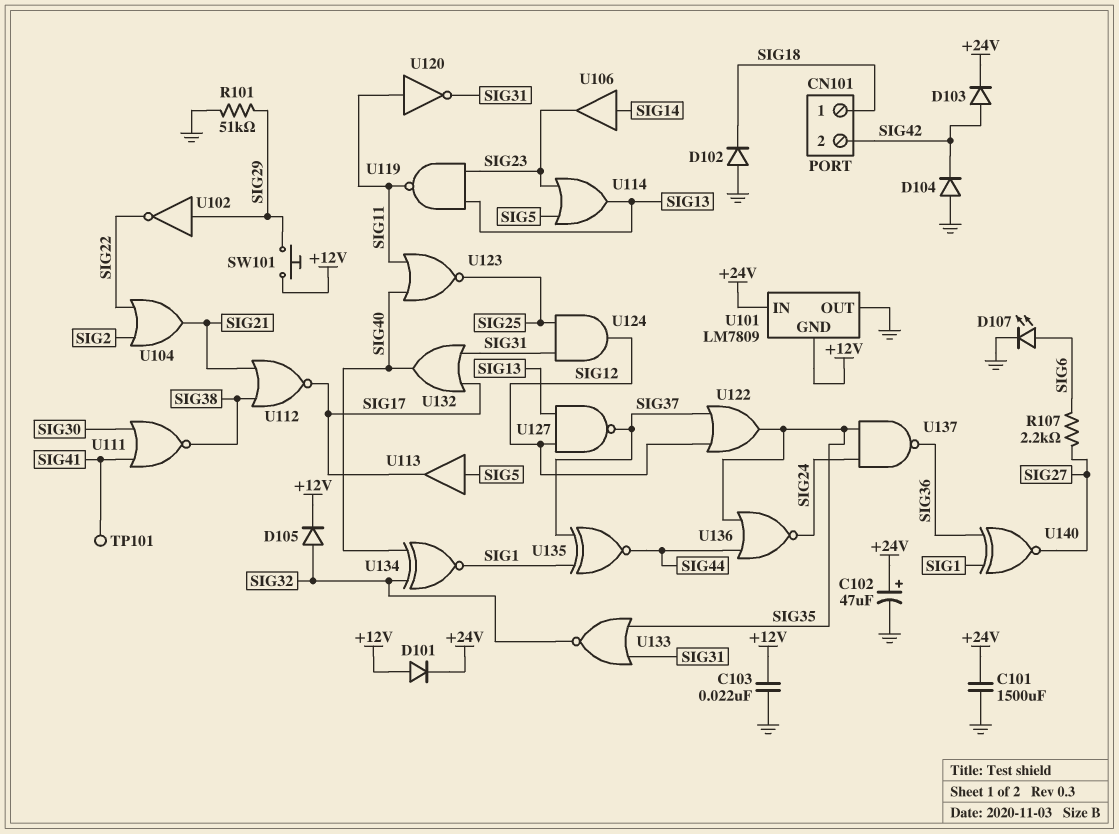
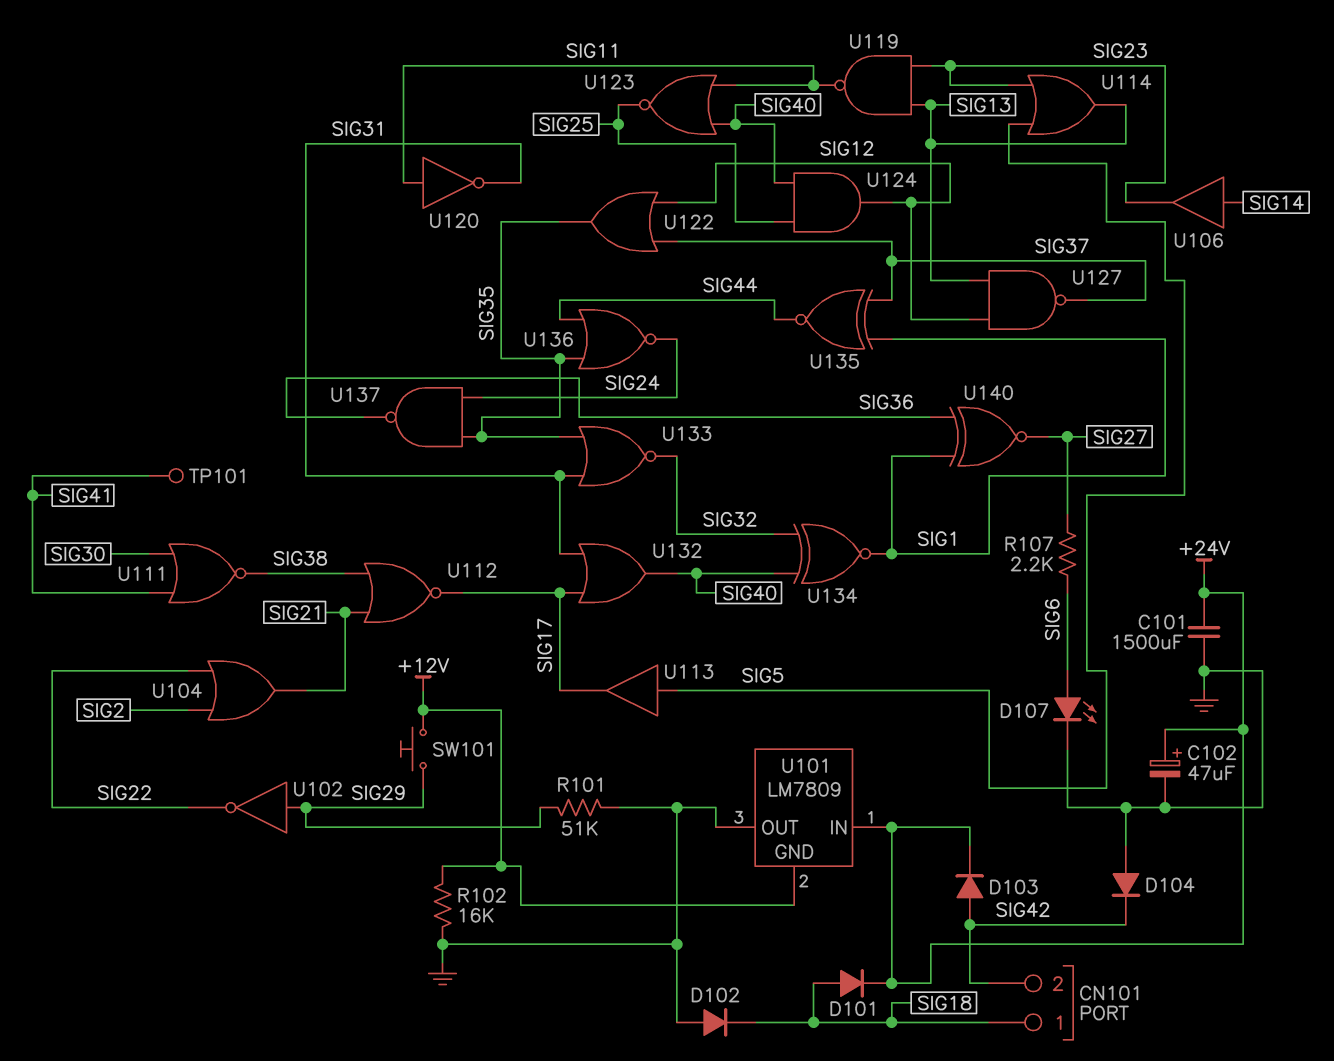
C103: 22nF (+12V, GND) -> none
D101: diode (A +12V, K +24V) -> diode (A SIG18, K +24V)
D105: diode (A SIG32, K +12V) -> none
R102: none -> 16k (+12V, GND)
U124: AND (in SIG25, in SIG31, out SIG12) -> AND (in SIG25, in SIG40, out SIG12)

